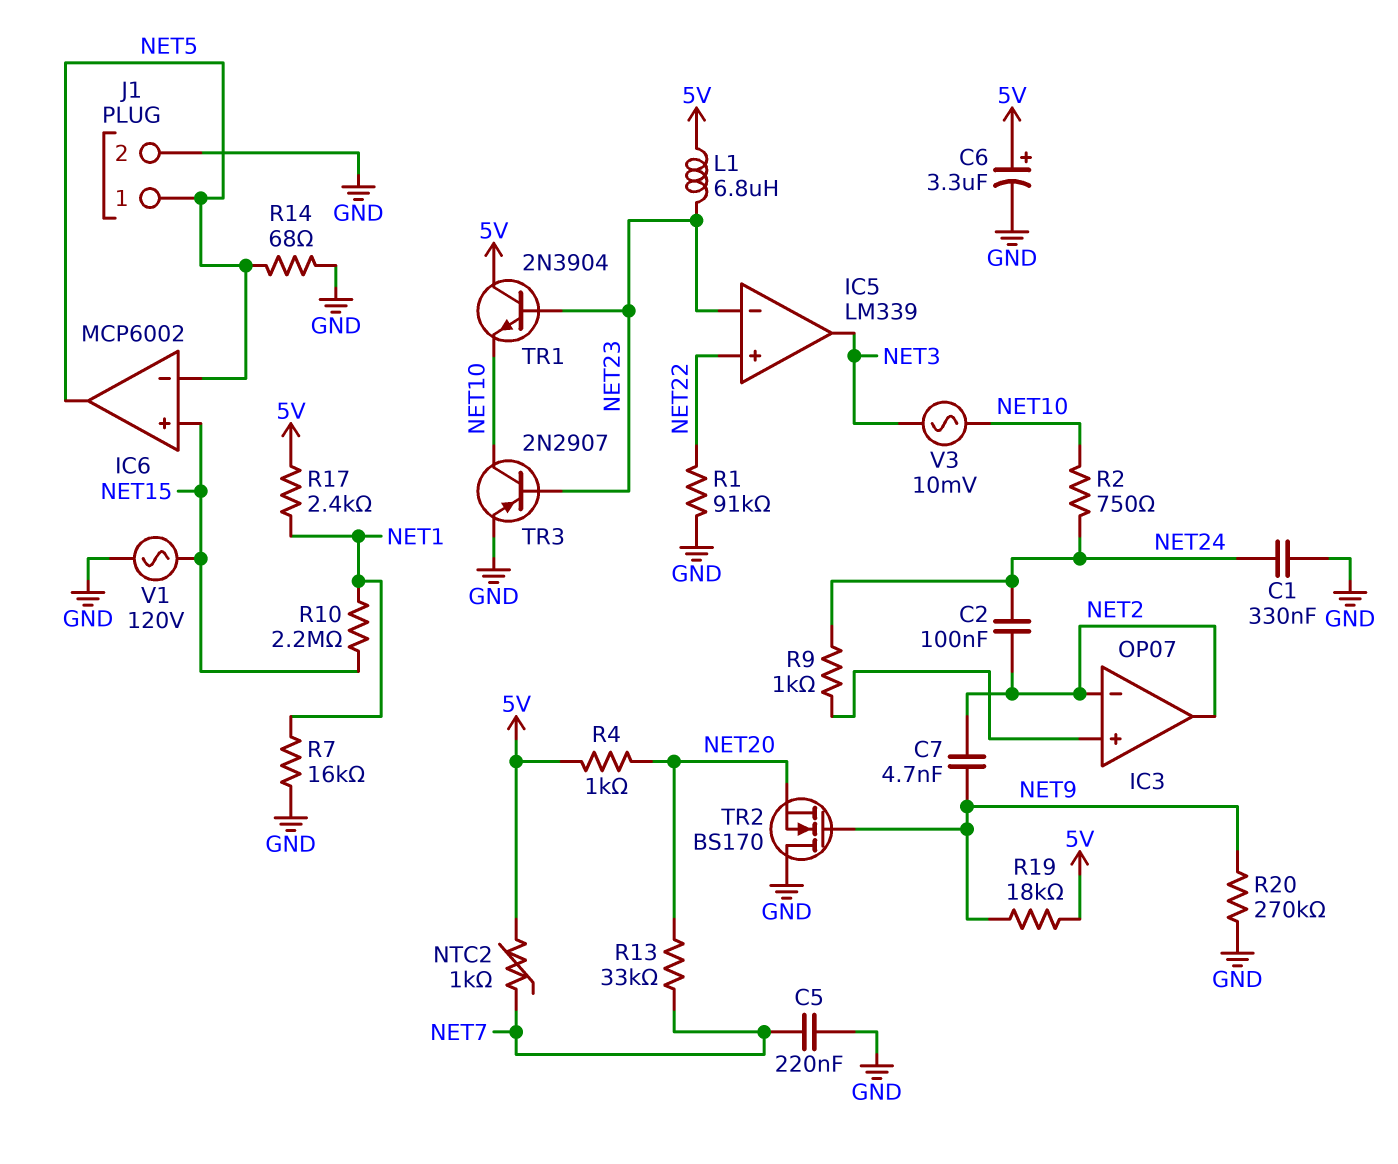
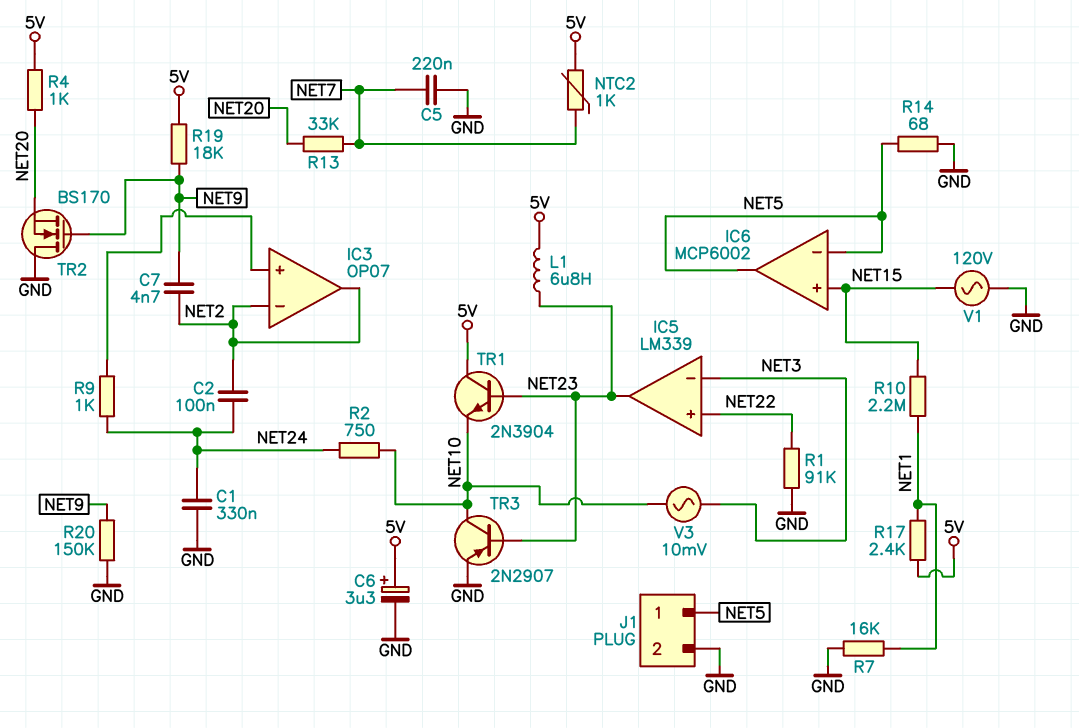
IC5 pin in-: NET23 -> NET3
IC5 pin out: NET3 -> NET23
R20: 270k (GND, NET9) -> 150k (GND, NET9)

